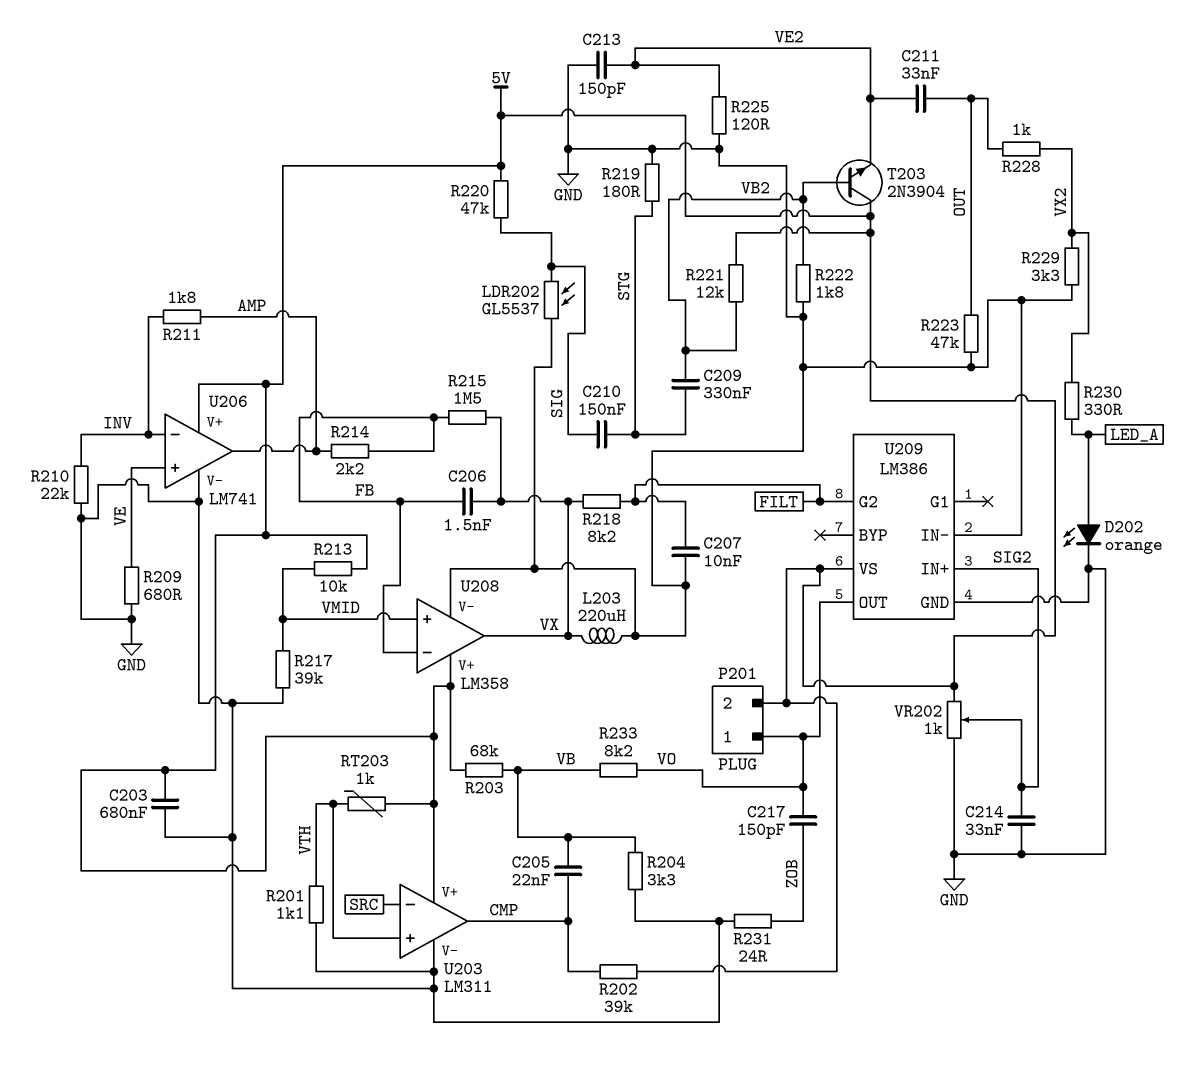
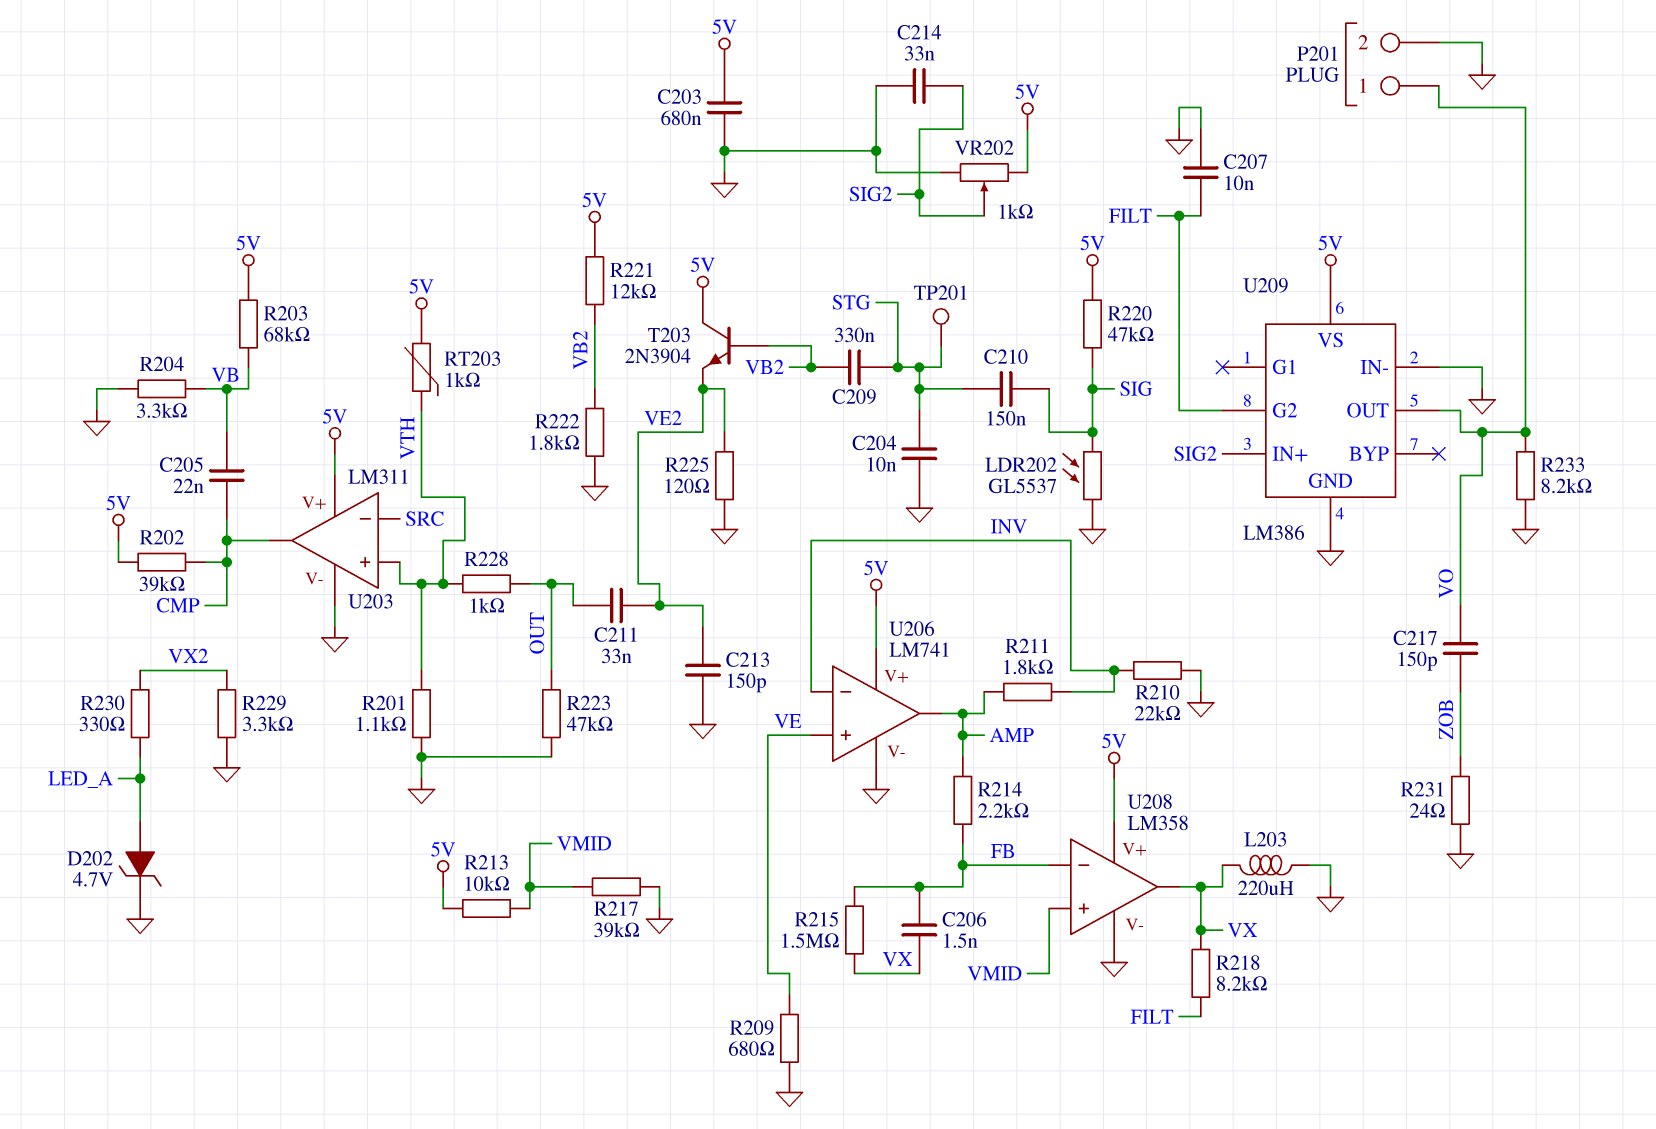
C204: none -> 10nF (GND, STG)
D202: LED orange (A LED_A, K GND) -> zener 4.7V (A LED_A, K GND)
P201 pin 2: 5V -> GND
R219: 180 (GND, STG) -> none
R228: 1k (OUT, VX2) -> 1k (OUT, VTH)
R233: 8.2k (VB, VO) -> 8.2k (GND, VO)
TP201: none -> test point (STG)

